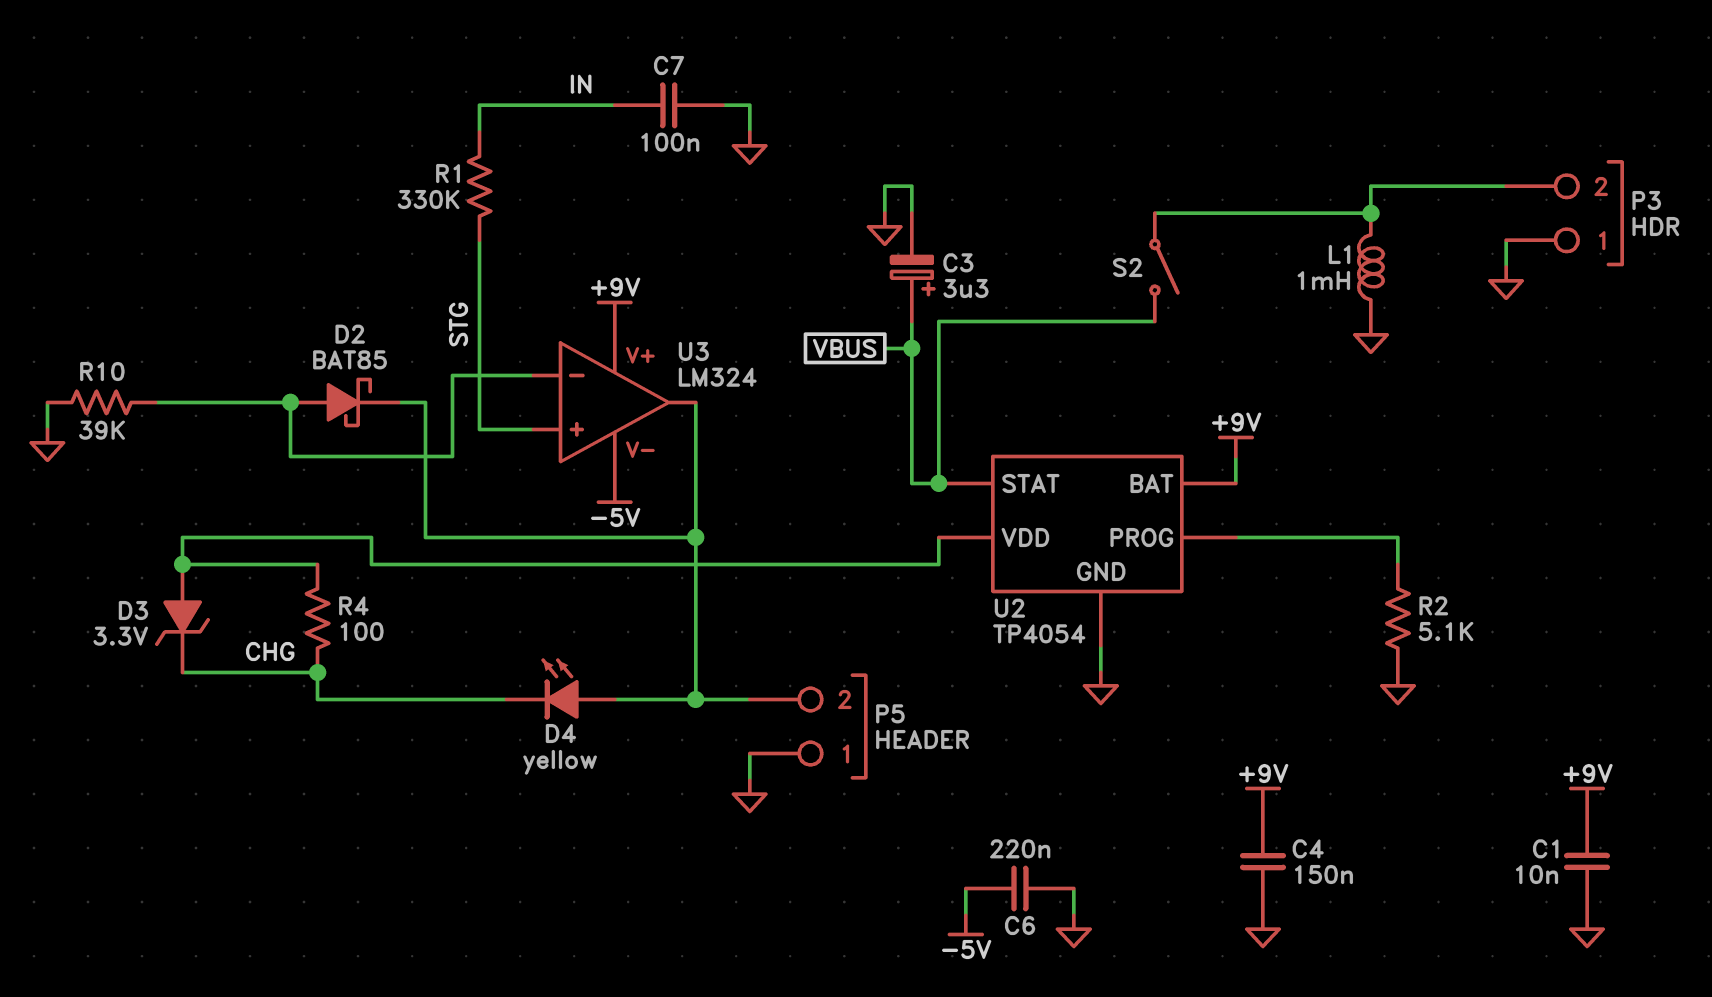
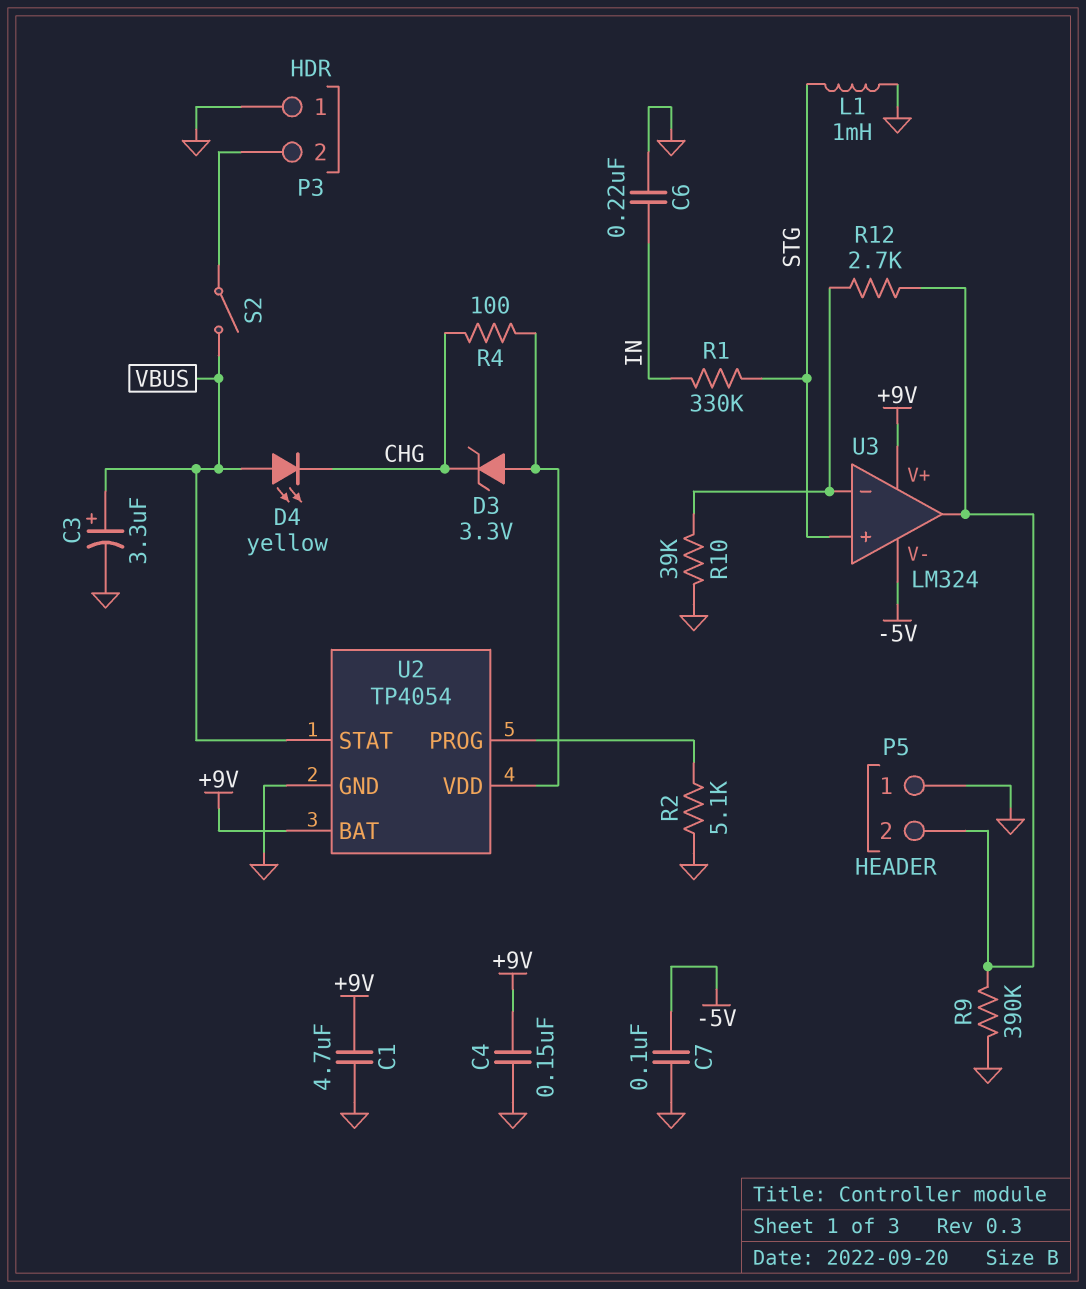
C1: 10nF (+9V, GND) -> 4.7uF (+9V, GND)
C6: 220nF (-5V, GND) -> 220nF (GND, IN)
C7: 100nF (GND, IN) -> 100nF (-5V, GND)
D2: schottky BAT85 (A U3/in-, K P5/2) -> none
D4: LED yellow (A P5/2, K CHG) -> LED yellow (A VBUS, K CHG)
L1: 1mH (GND, P3/2) -> 1mH (GND, STG)
R9: none -> 390k (GND, P5/2)
R12: none -> 2.7k (P5/2, U3/in-)

